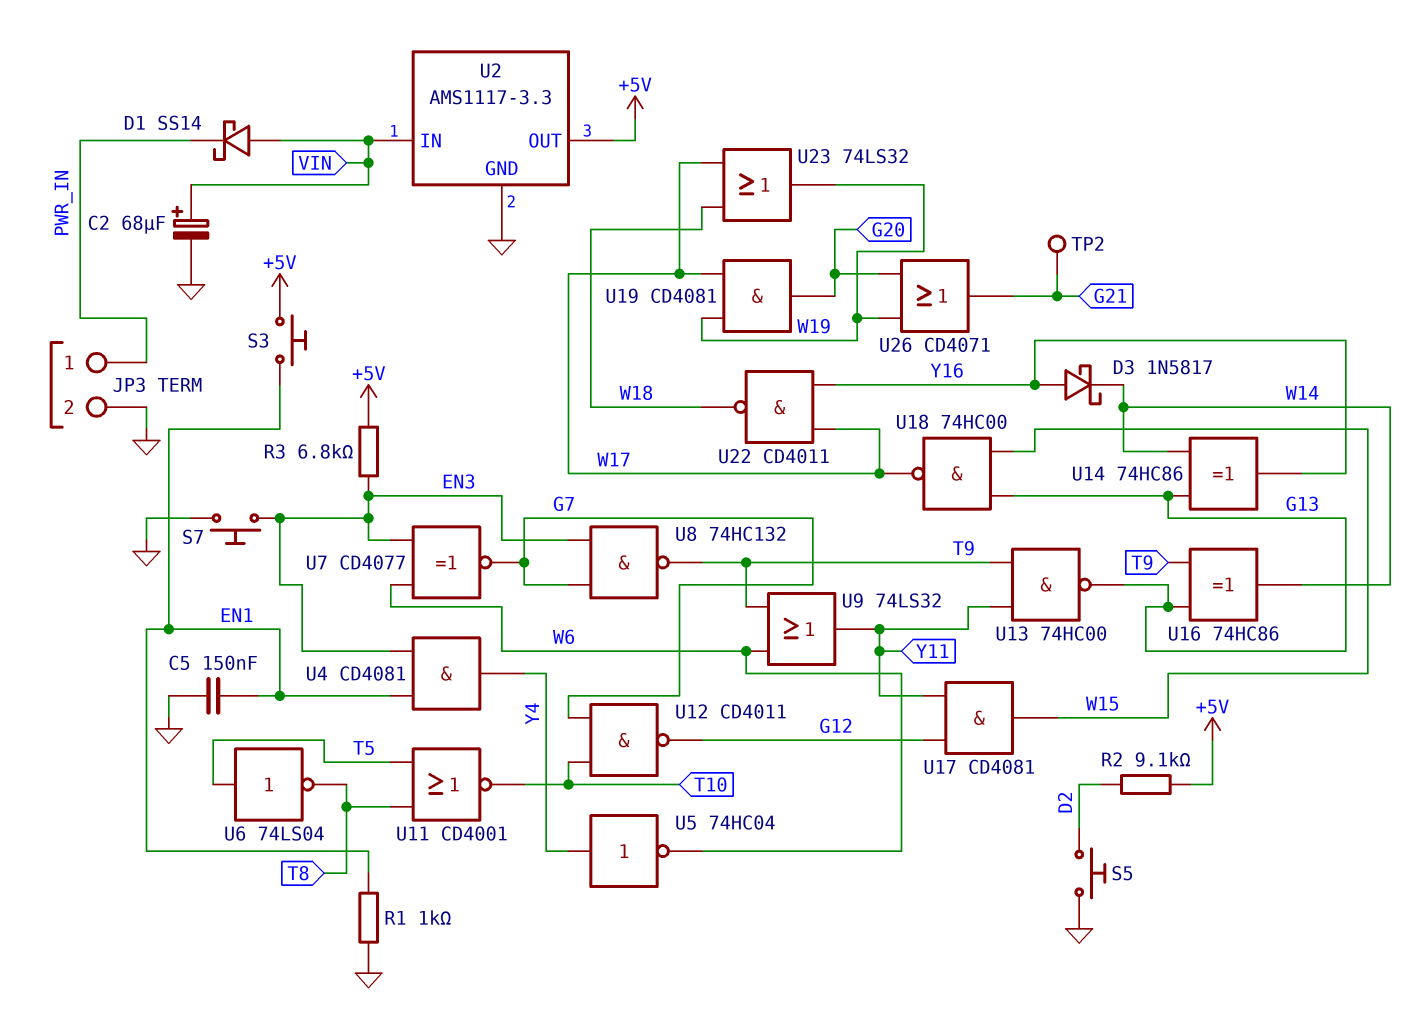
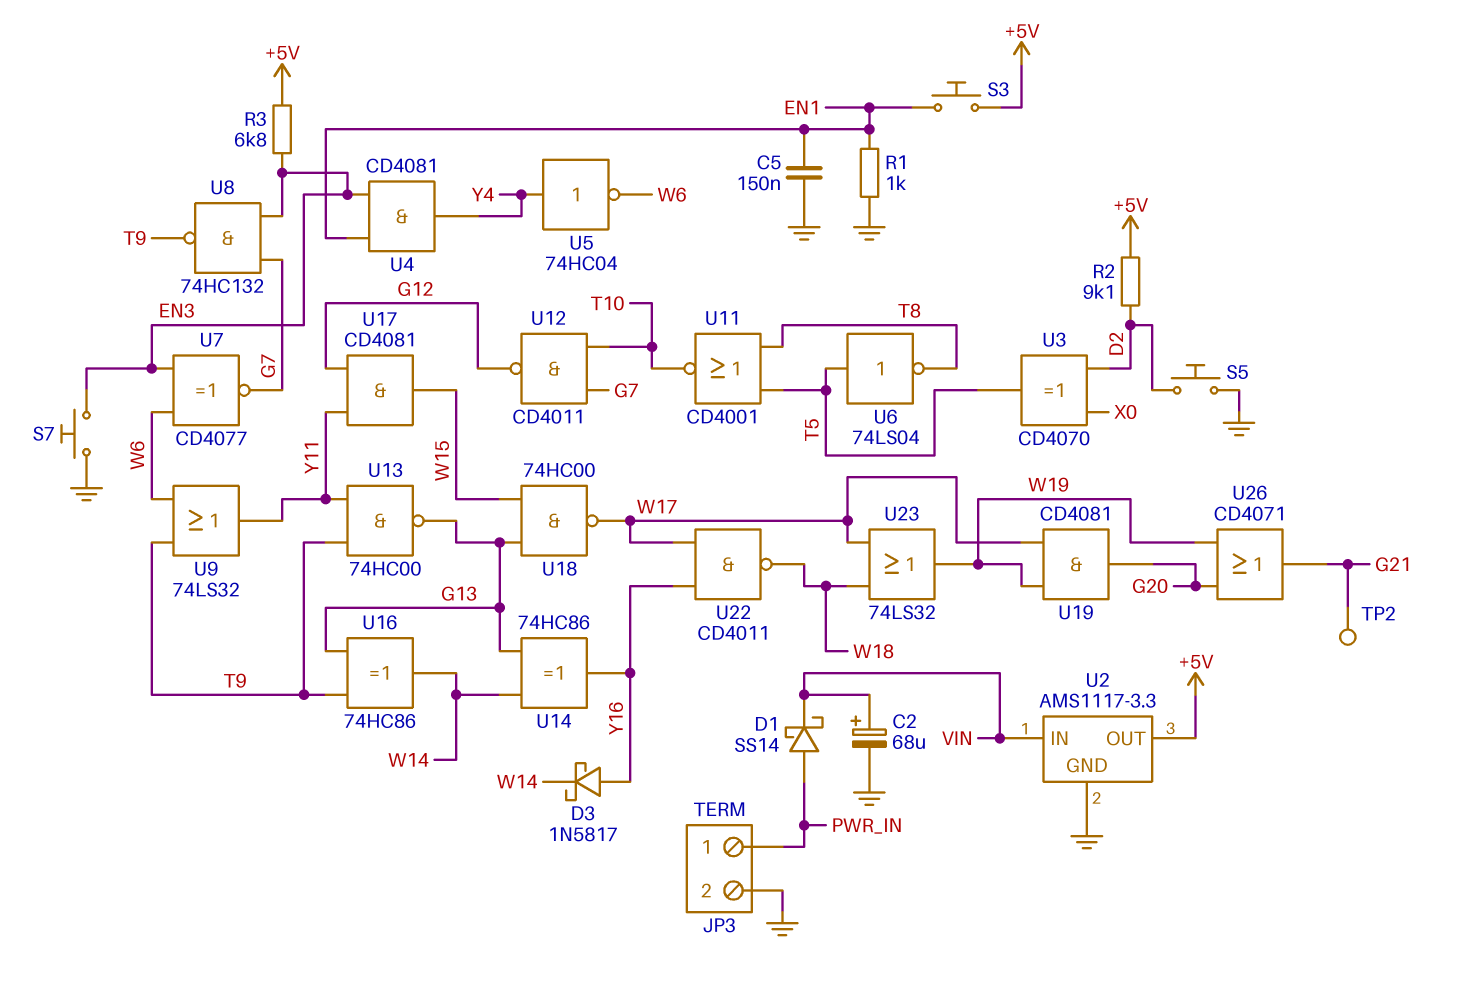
D1: schottky SS14 (A VIN, K PWR_IN) -> schottky SS14 (A PWR_IN, K VIN)
U3: none -> XOR CD4070 (in D2, in X0, out T5)

